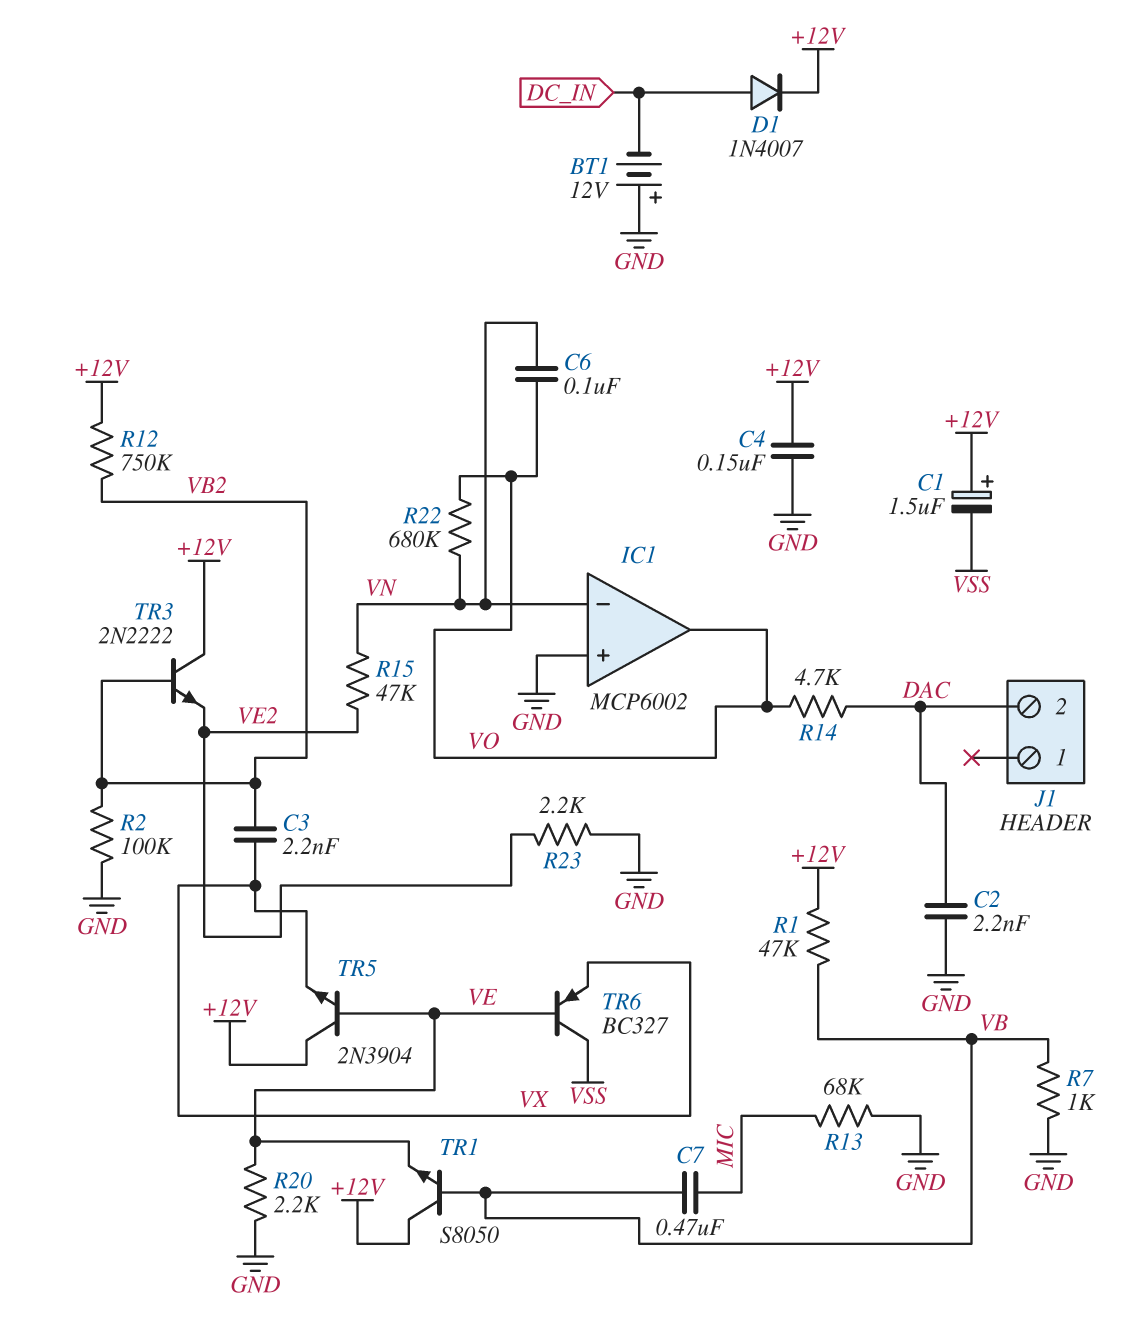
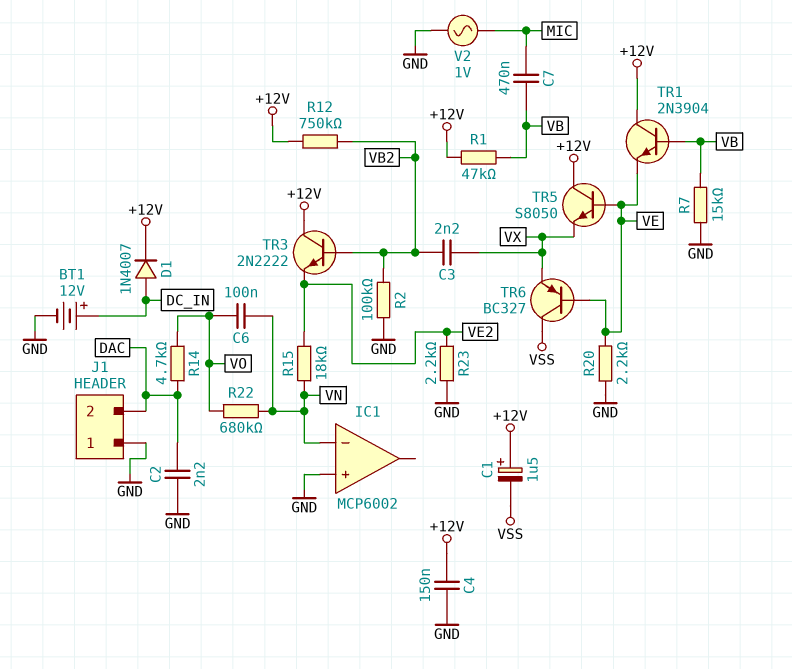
BT1: 12V (plus GND, minus DC_IN) -> 12V (plus DC_IN, minus GND)
IC1 pin out: VO -> none
J1 pin 1: none -> GND
R7: 1k (GND, VB) -> 15k (GND, VB)
R13: 68k (GND, MIC) -> none
R15: 47k (VE2, VN) -> 18k (VE2, VN)
TR1: NPN S8050 (B VB, C +12V, E VE) -> NPN 2N3904 (B VB, C +12V, E VE)
TR5: NPN 2N3904 (B VE, C +12V, E VX) -> NPN S8050 (B VE, C +12V, E VX)
V2: none -> AC 1V (GND, MIC)

